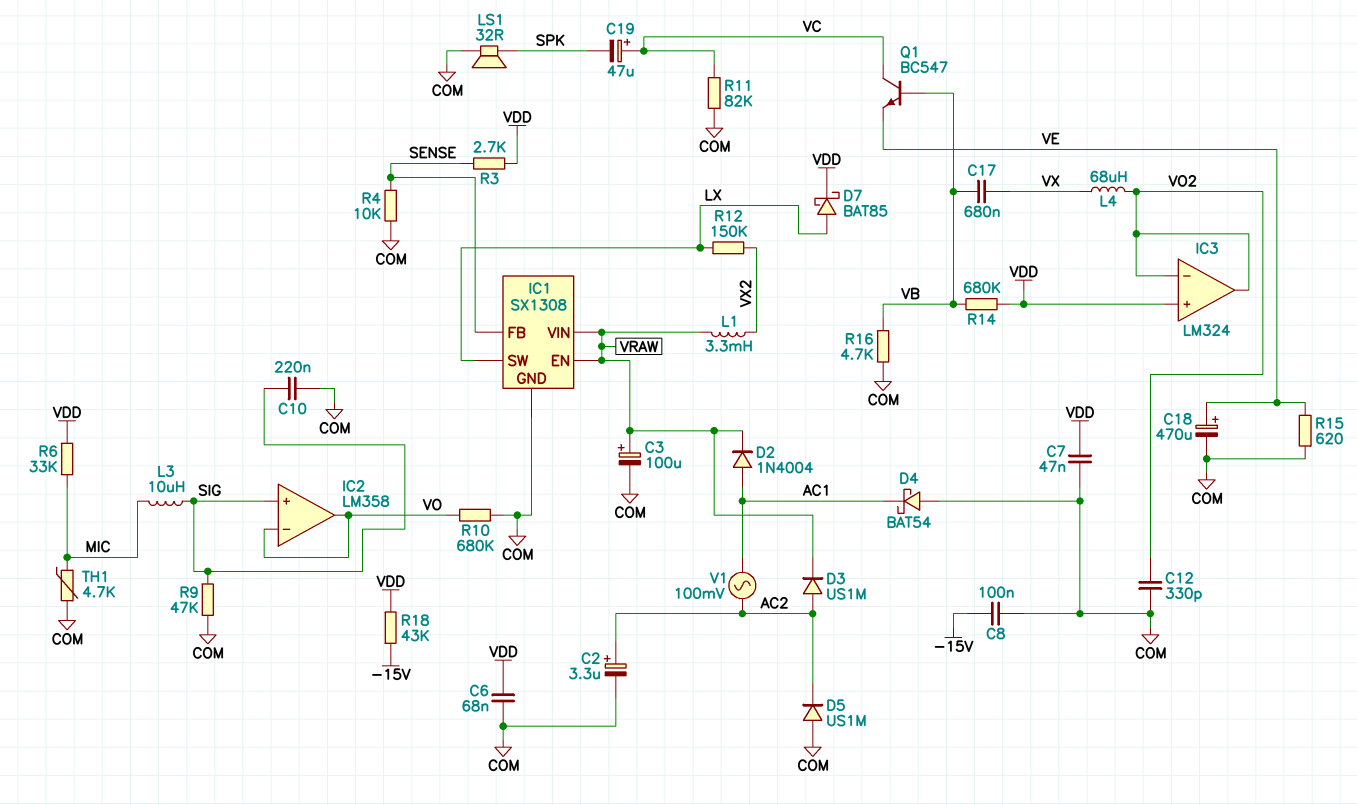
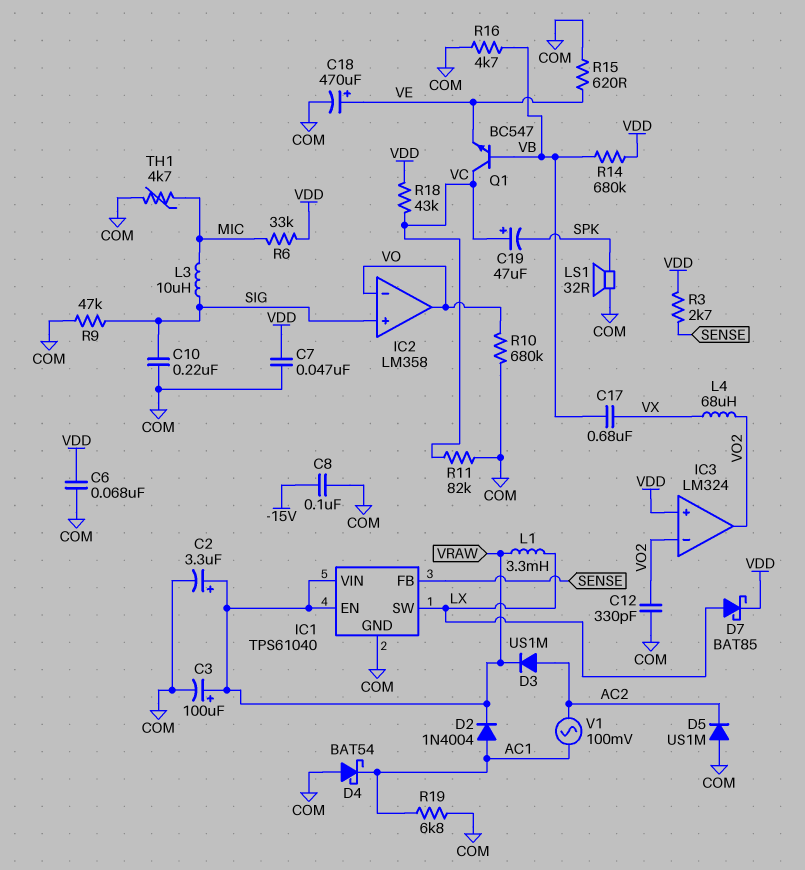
C2: 3.3uF (plus AC2, minus COM) -> 3.3uF (plus VRAW, minus COM)
IC1: SX1308 -> TPS61040
L1: 3.3mH (VRAW, VX2) -> 3.3mH (LX, VRAW)
R4: 10k (COM, SENSE) -> none
R12: 150k (LX, VX2) -> none
R18: 43k (-15V, VDD) -> 43k (VC, VDD)
R19: none -> 6.8k (AC1, COM)

